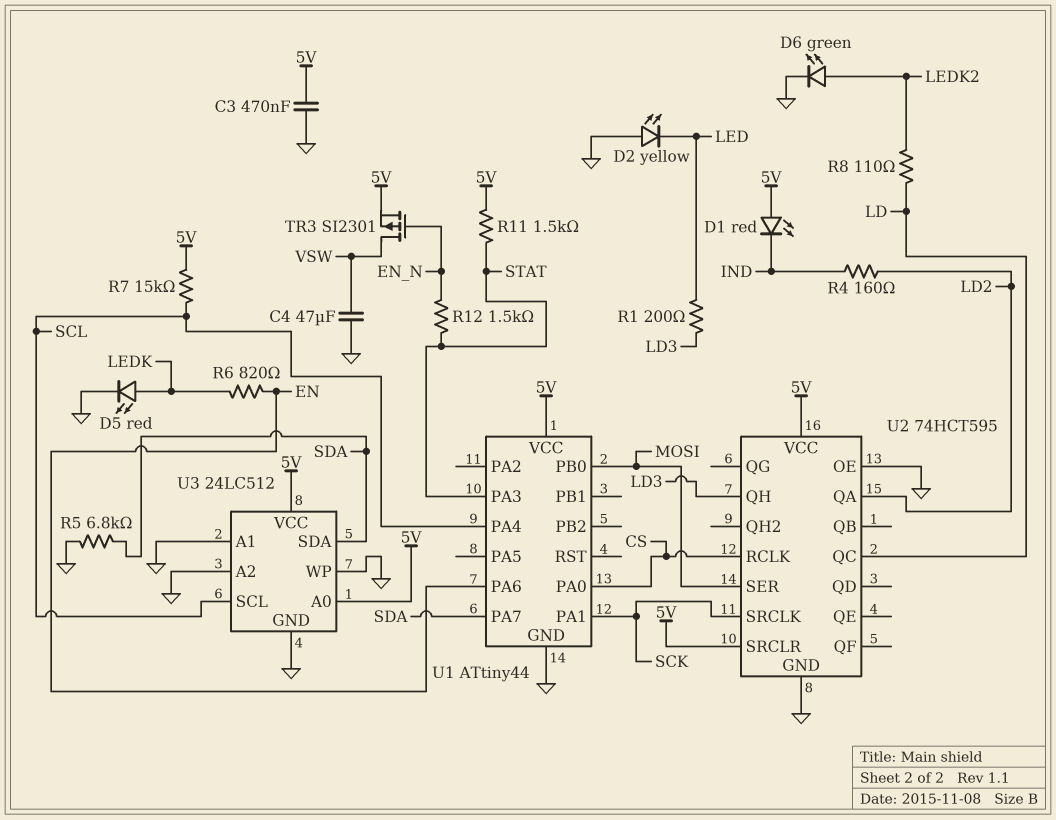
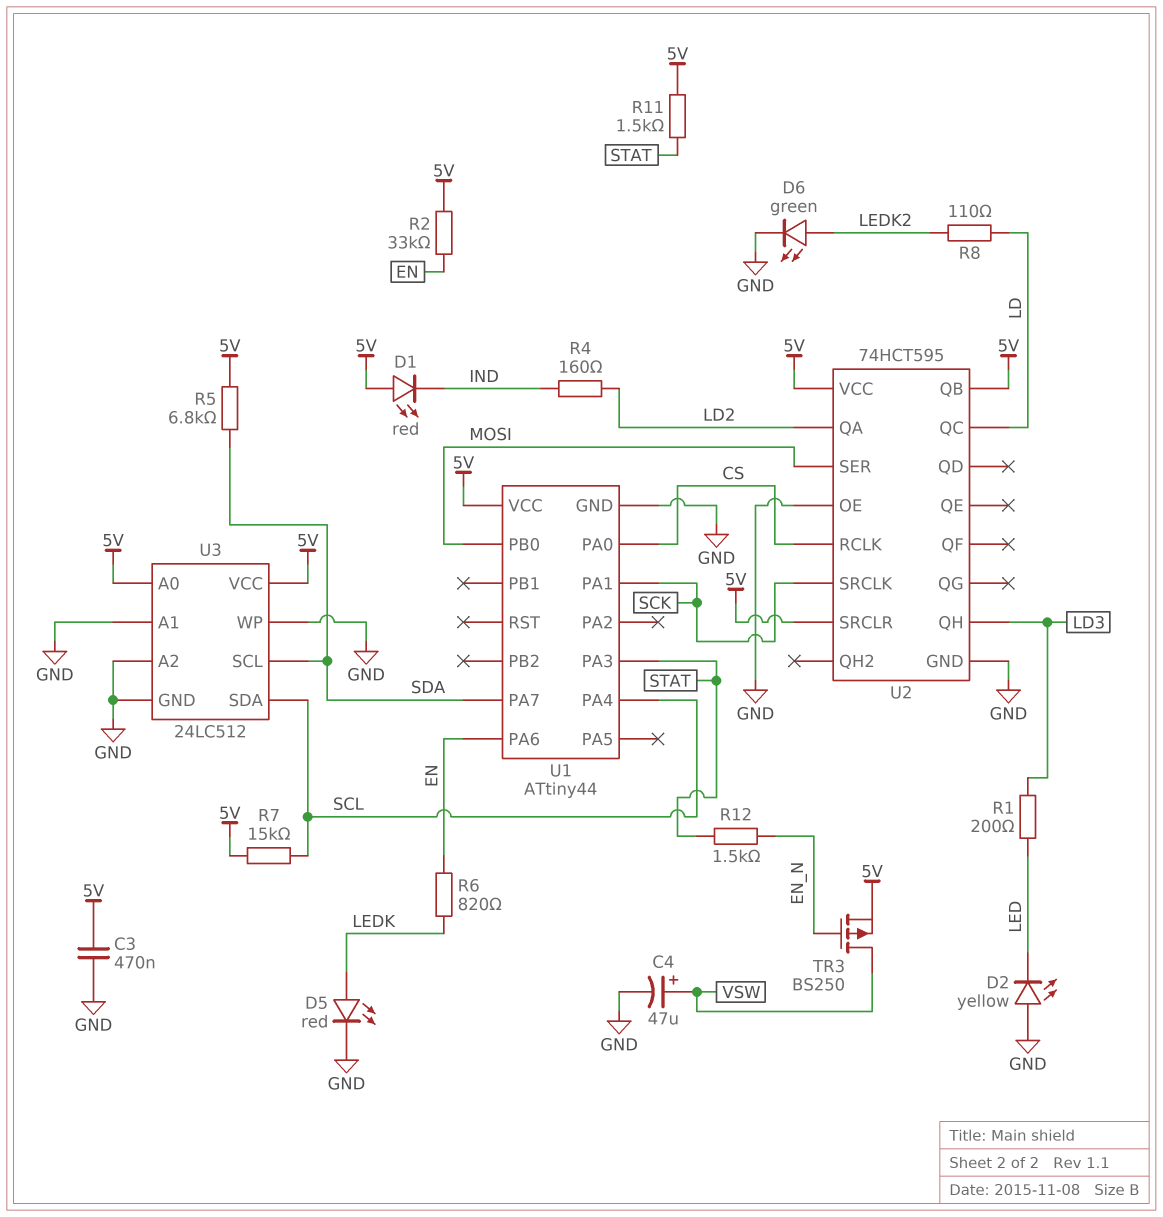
C4: 47uF (GND, VSW) -> 47uF (plus VSW, minus GND)
R2: none -> 33k (5V, EN)
R5: 6.8k (GND, SDA) -> 6.8k (5V, SDA)
TR3: PMOS SI2301 (G EN_N, D VSW, S 5V) -> PMOS BS250 (G EN_N, D VSW, S 5V)
U2 pin QB: none -> 5V
U3 pin SCL: SCL -> SDA
U3 pin SDA: SDA -> SCL

